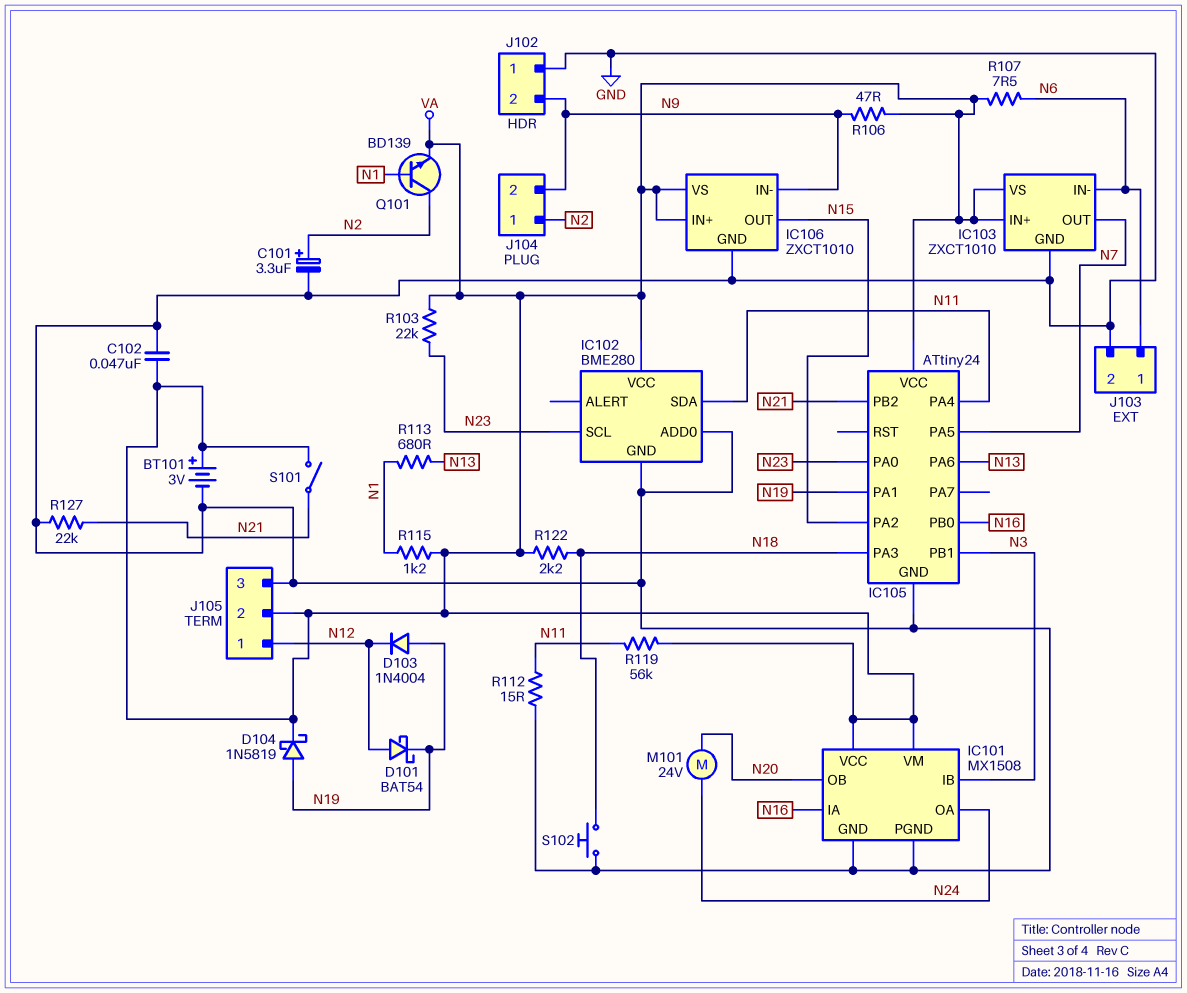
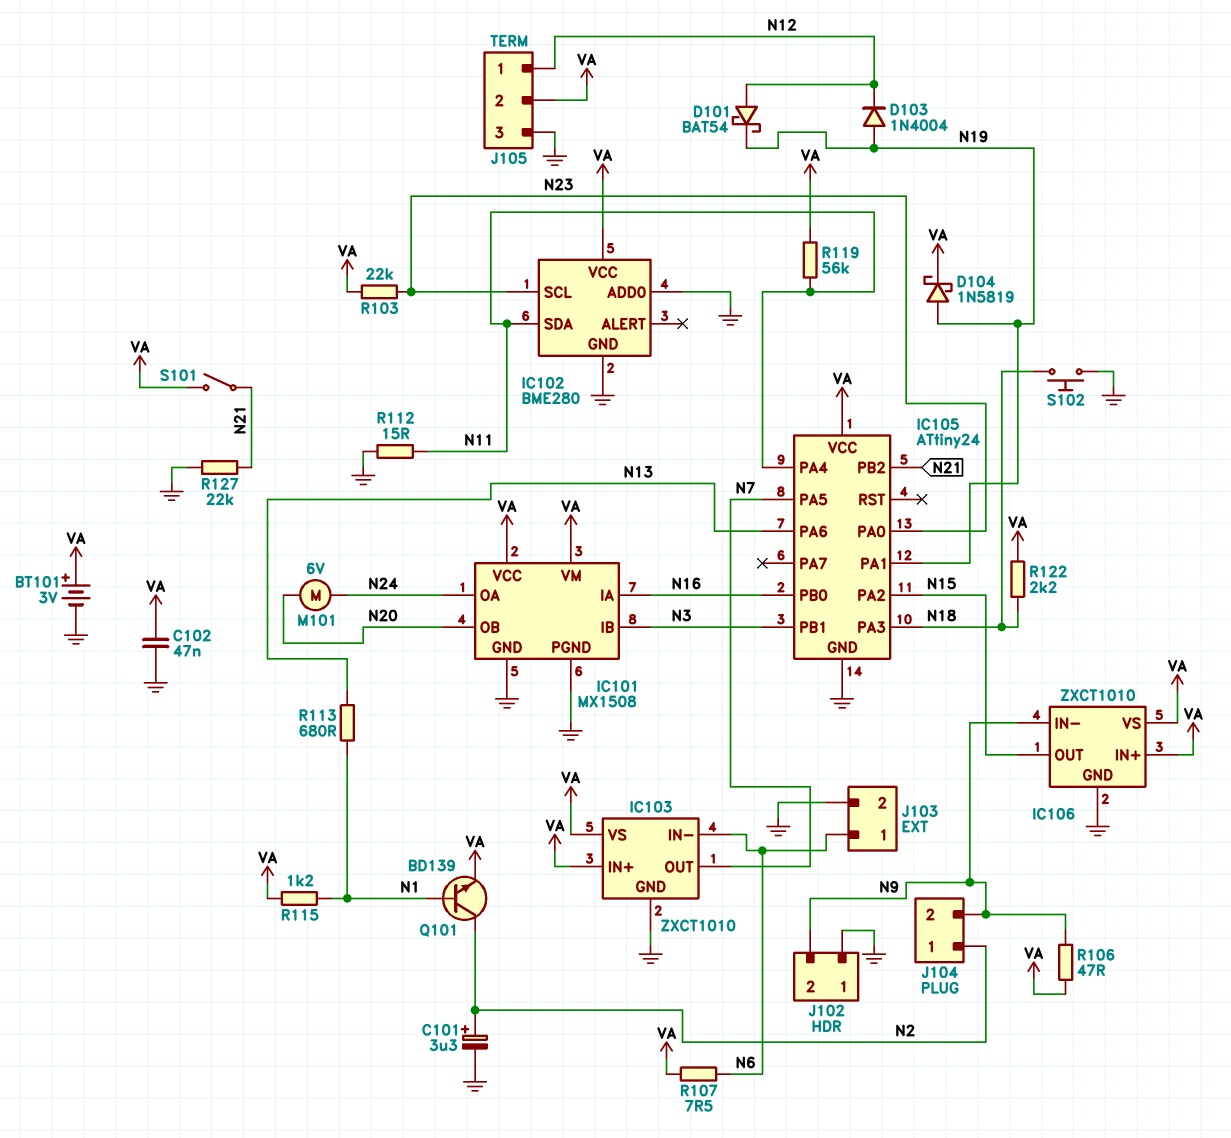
M101: motor 24V (N20, N24) -> motor 6V (N20, N24)

